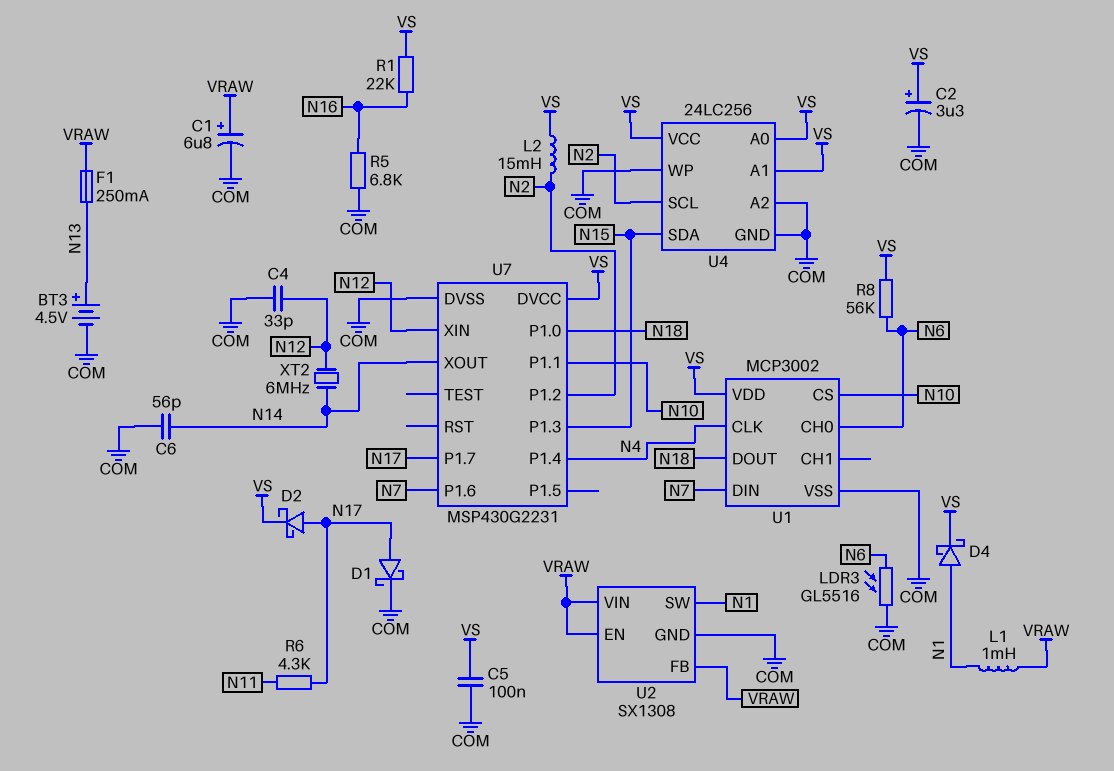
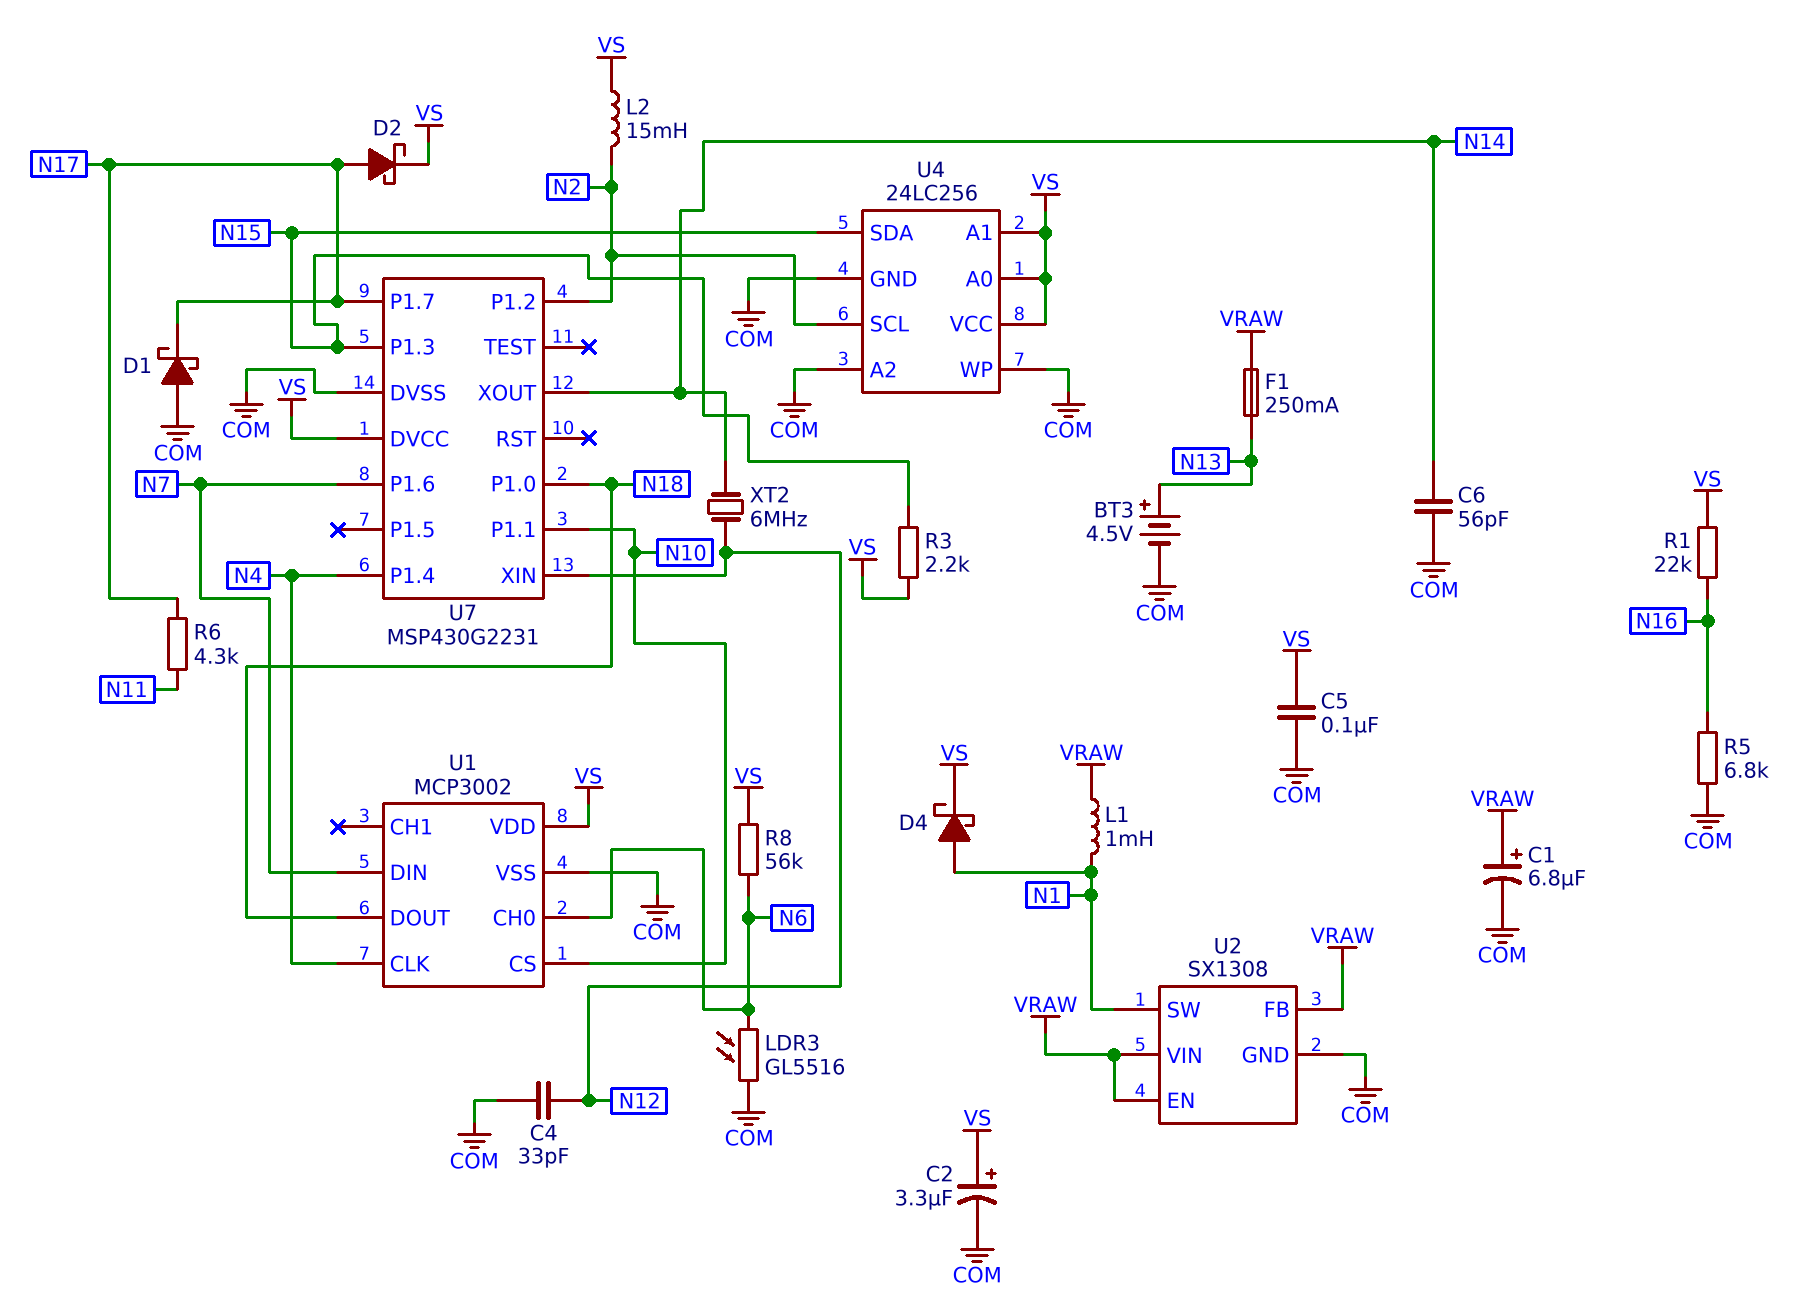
D1: schottky (A N17, K COM) -> schottky (A COM, K N17)
R3: none -> 2.2k (N15, VS)

